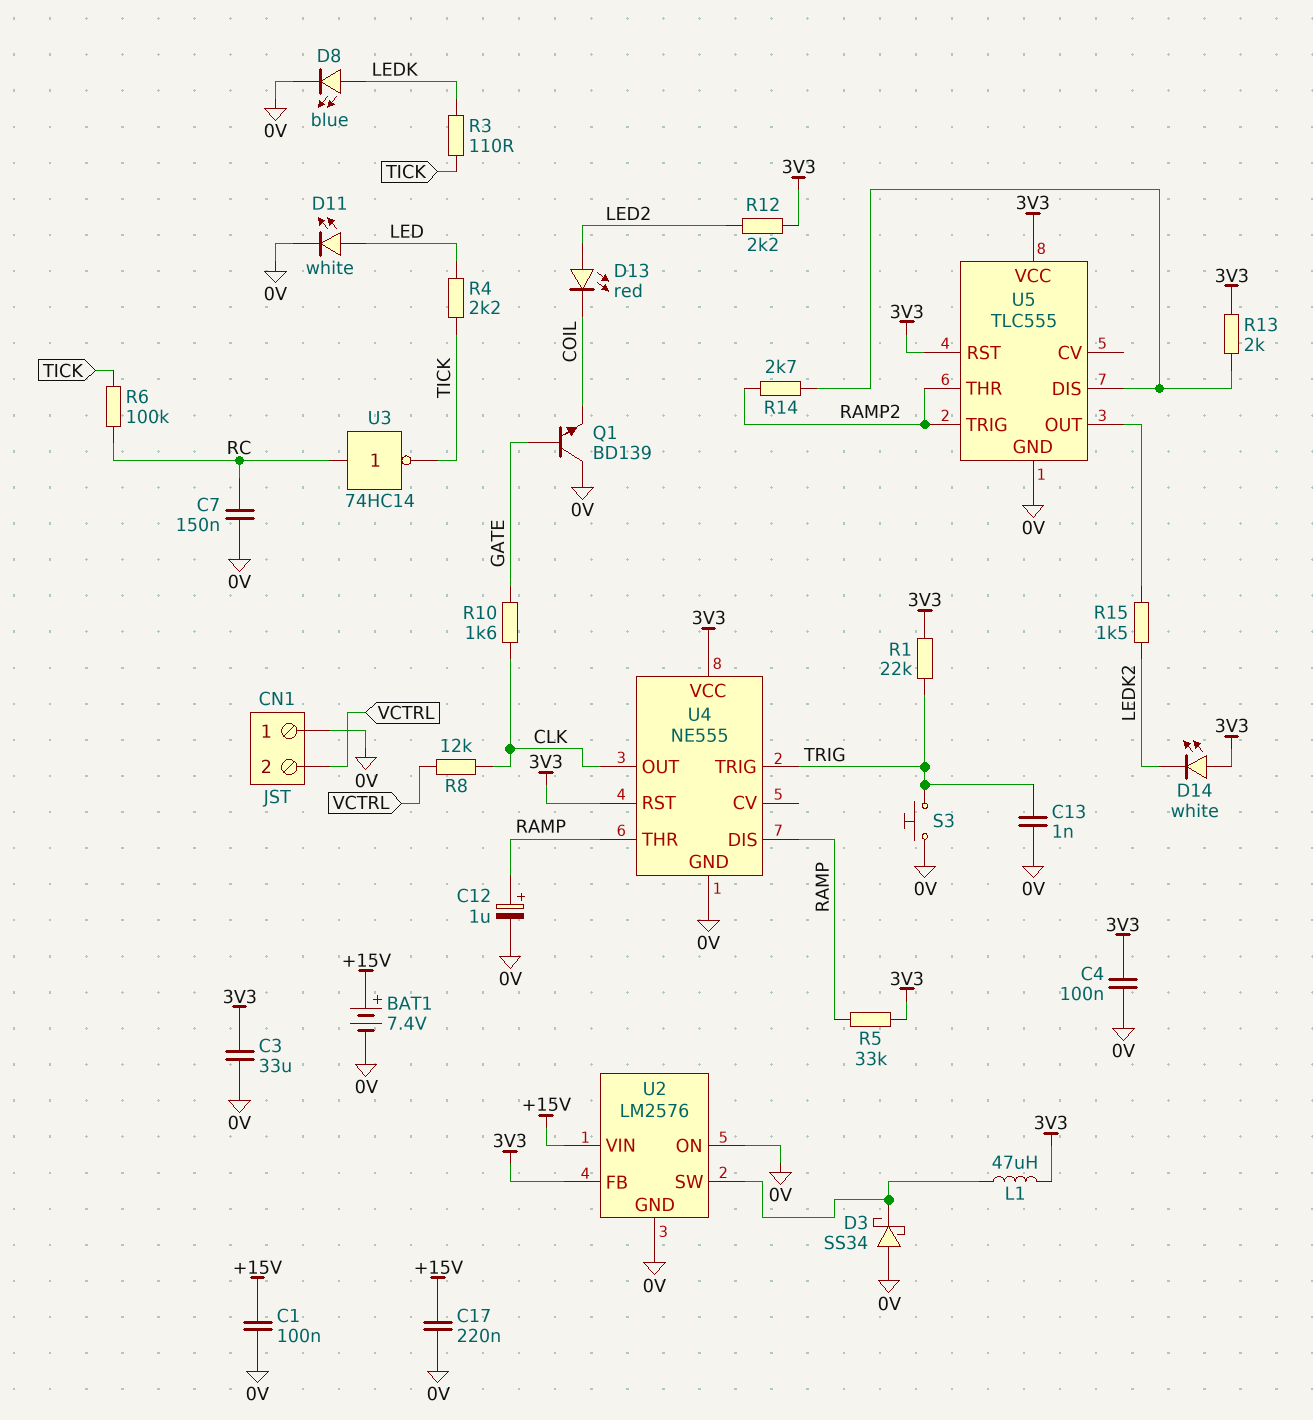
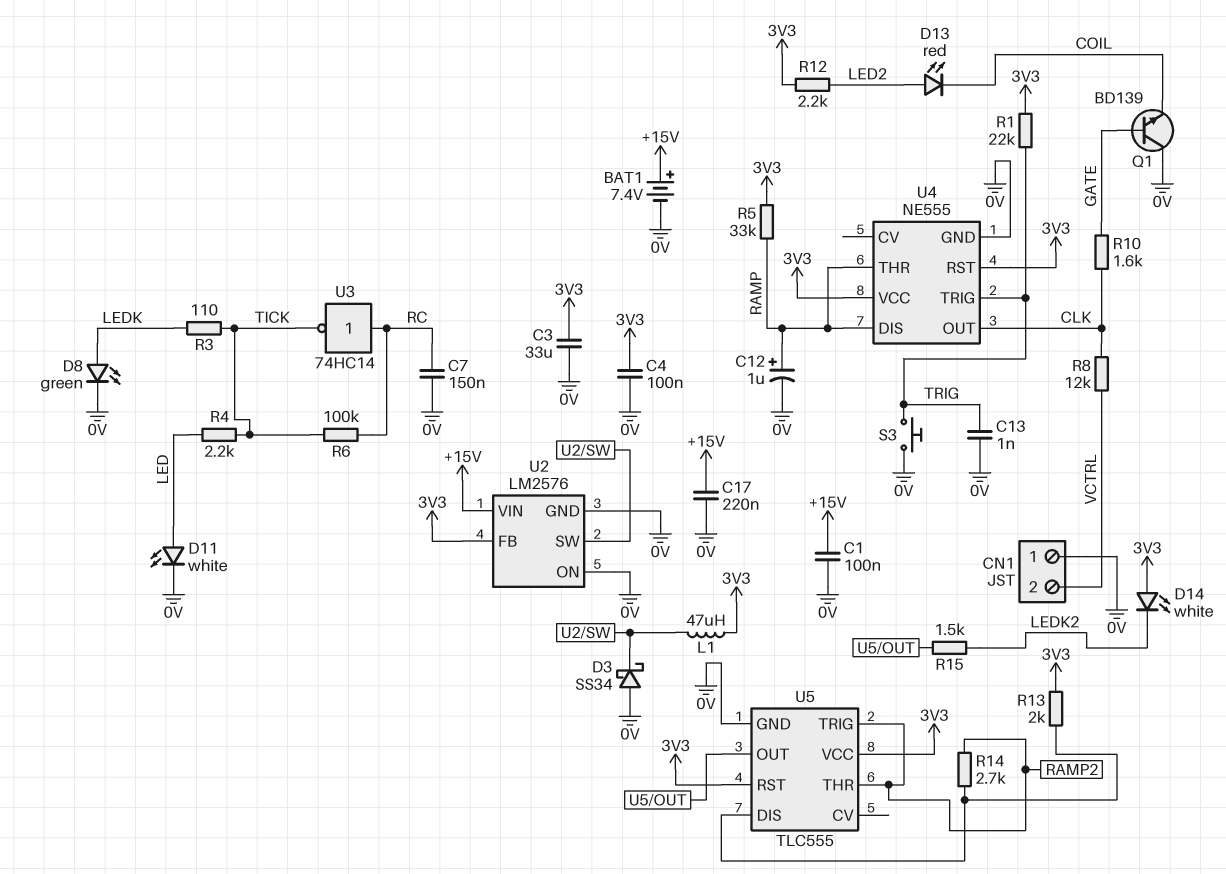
D8: LED blue (A LEDK, K 0V) -> LED green (A LEDK, K 0V)

